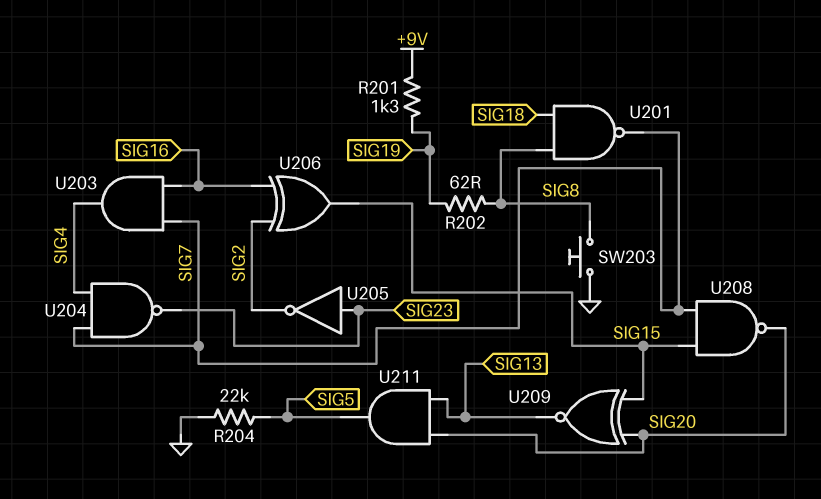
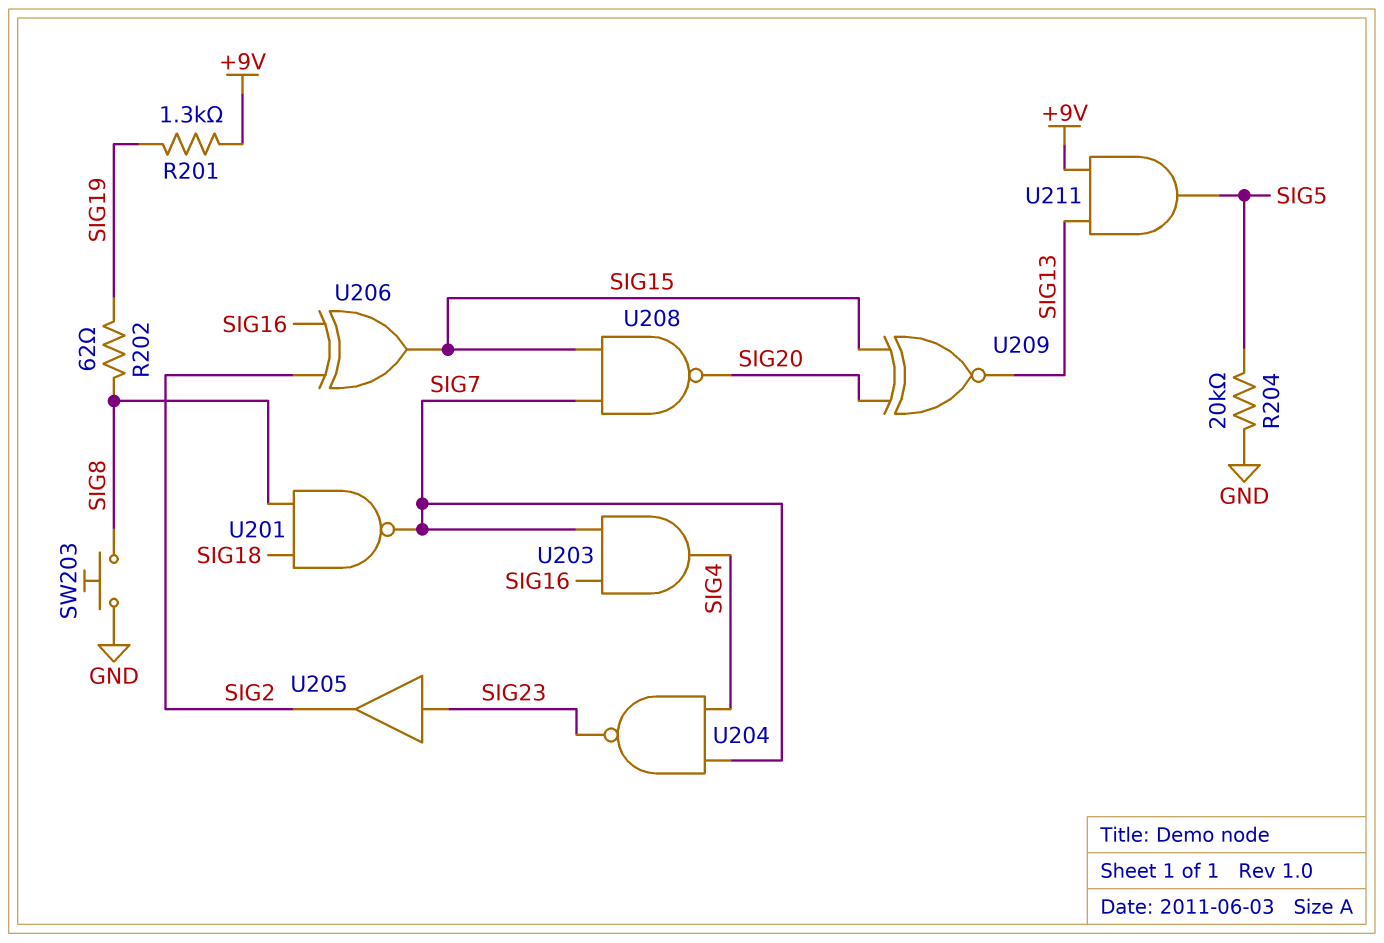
R204: 22k (GND, SIG5) -> 20k (GND, SIG5)
U205: NOT (in SIG23, out SIG2) -> buffer (in SIG23, out SIG2)
U211: AND (in SIG13, in SIG20, out SIG5) -> AND (in +9V, in SIG13, out SIG5)

